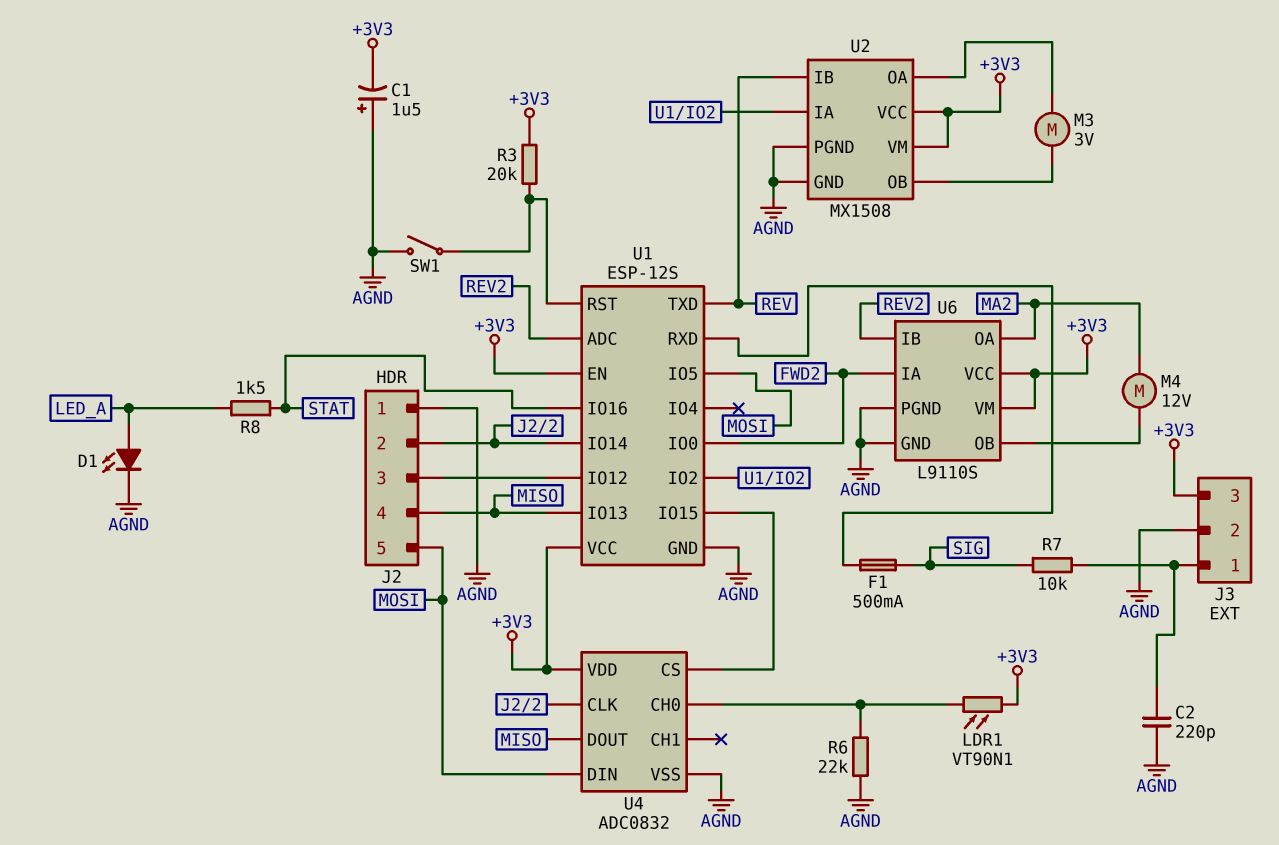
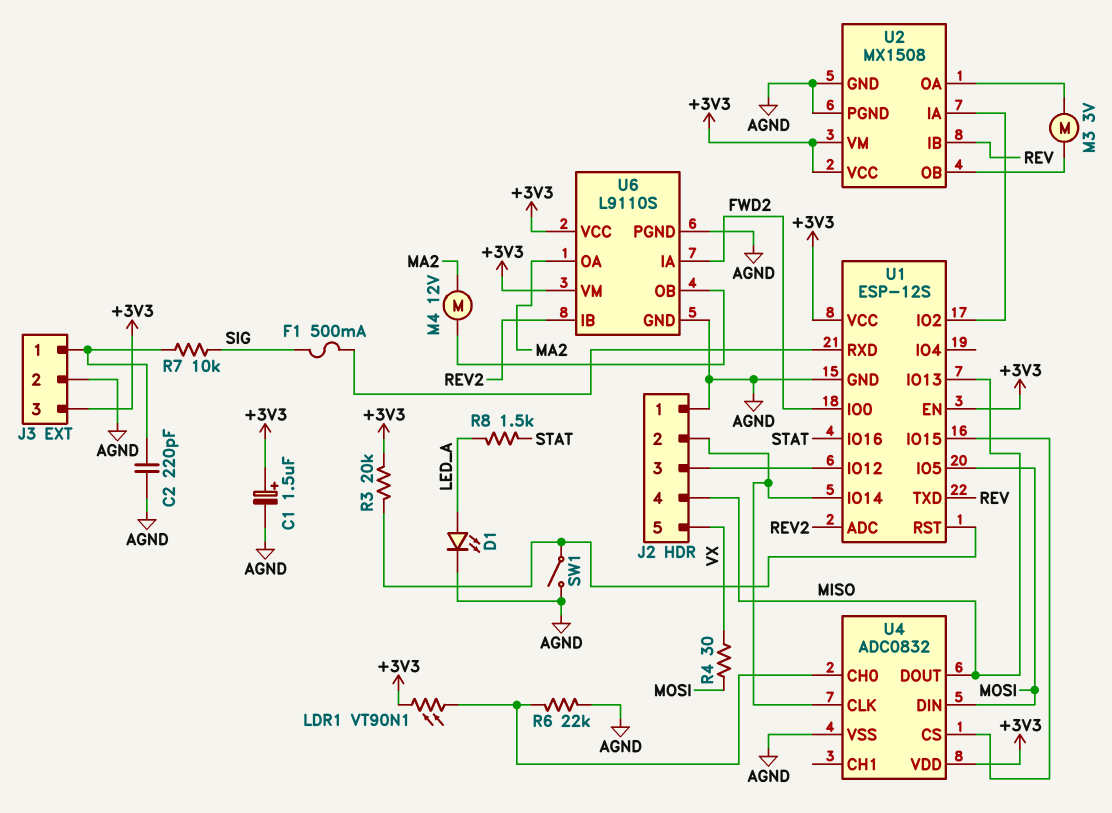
C1: 1.5uF (plus AGND, minus +3V3) -> 1.5uF (plus +3V3, minus AGND)
J2 pin 5: MOSI -> VX
R4: none -> 30 (MOSI, VX)

